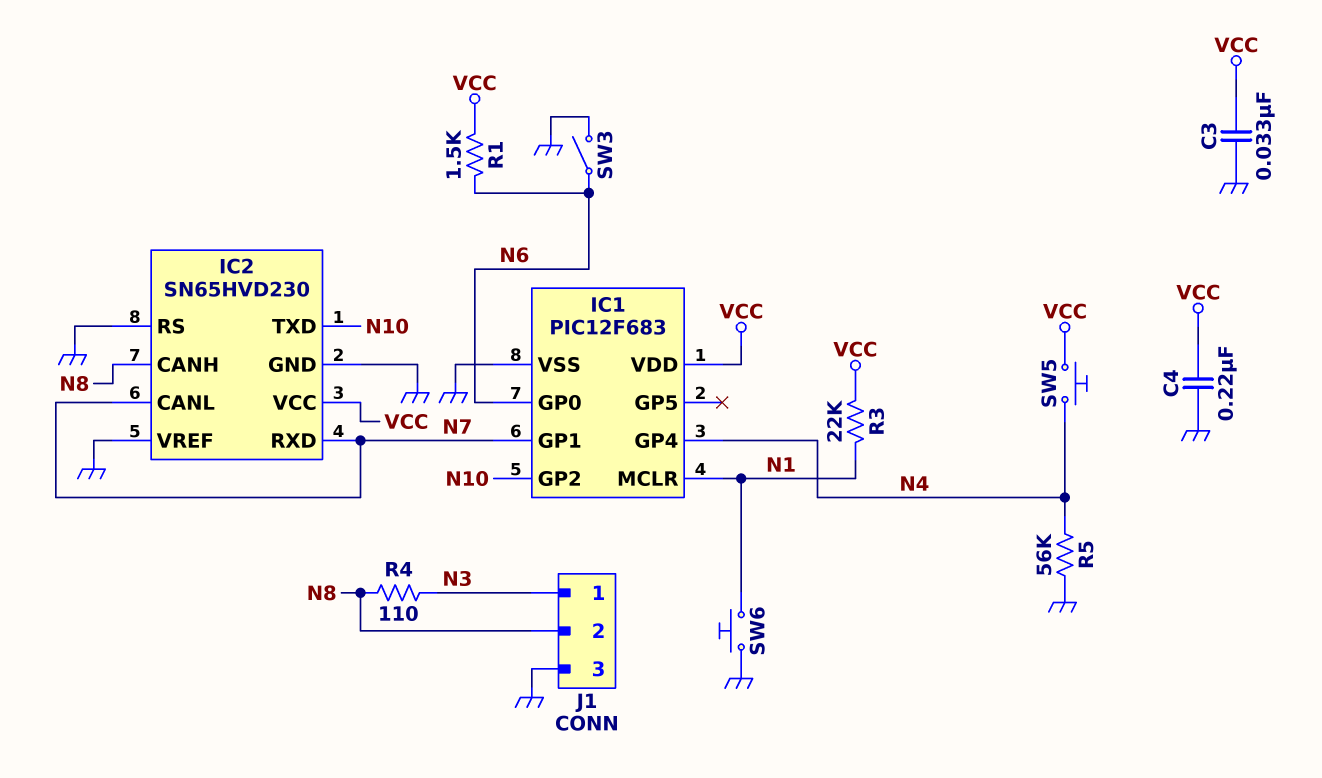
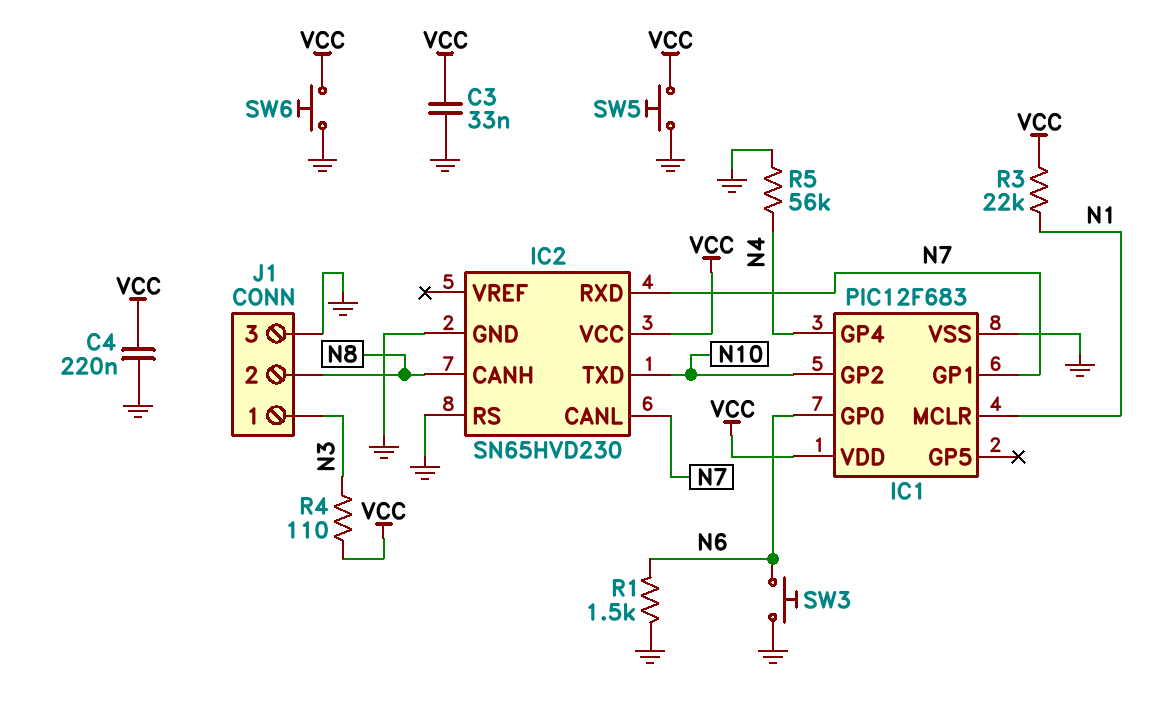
IC2 pin VREF: GND -> none
R1: 1.5k (N6, VCC) -> 1.5k (GND, N6)
R4: 110 (N3, N8) -> 110 (N3, VCC)
SW3: switch (GND, N6) -> button (GND, N6)
SW5: button (N4, VCC) -> button (GND, VCC)
SW6: button (GND, N1) -> button (GND, VCC)

